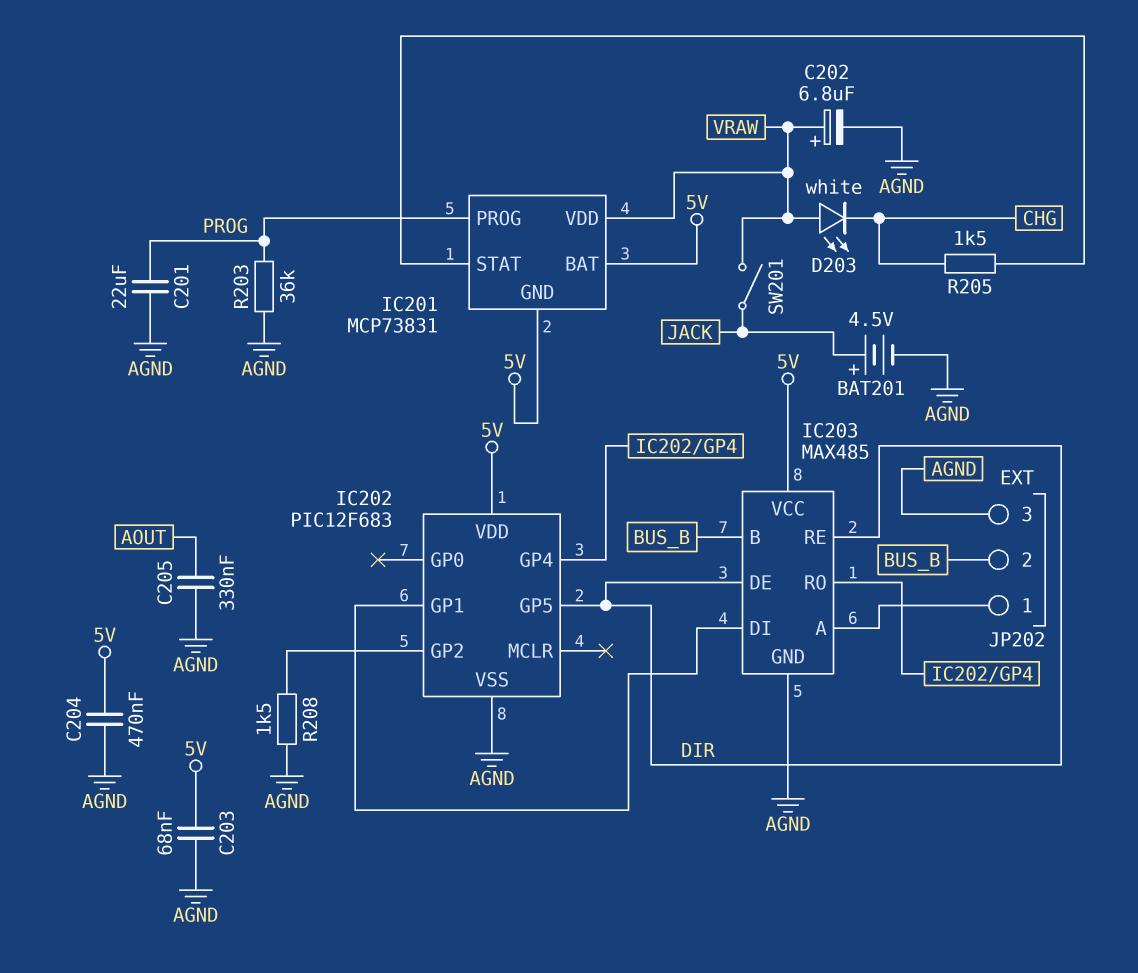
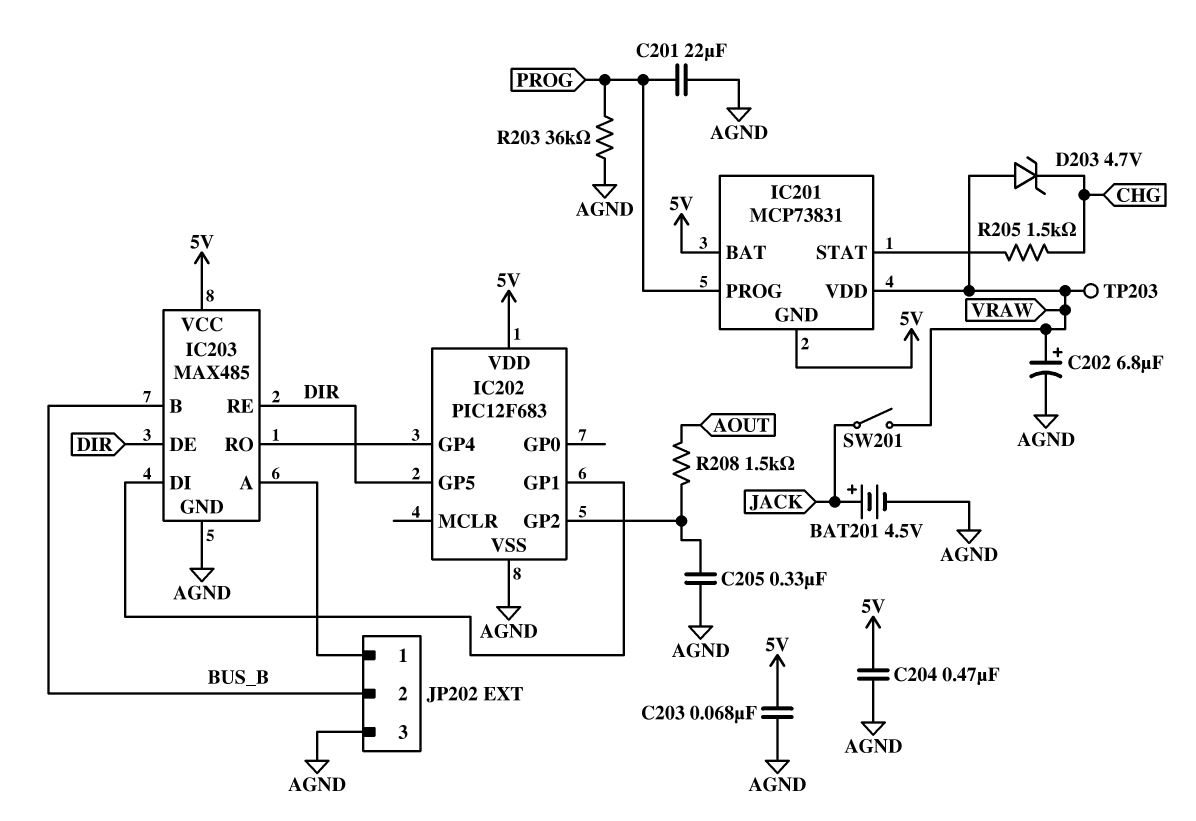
C205: 330nF (AGND, AOUT) -> 330nF (AGND, IC202/GP2)
D203: LED white (A VRAW, K CHG) -> zener 4.7V (A VRAW, K CHG)
R208: 1.5k (AGND, IC202/GP2) -> 1.5k (AOUT, IC202/GP2)
TP203: none -> test point (VRAW)

